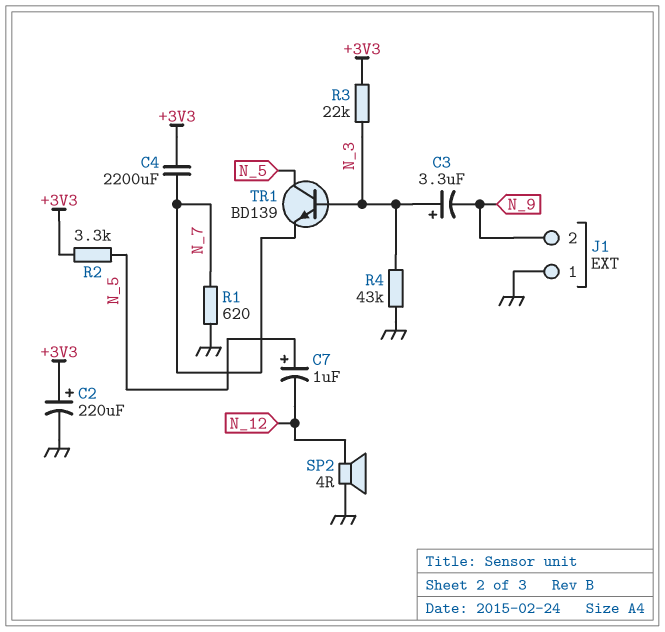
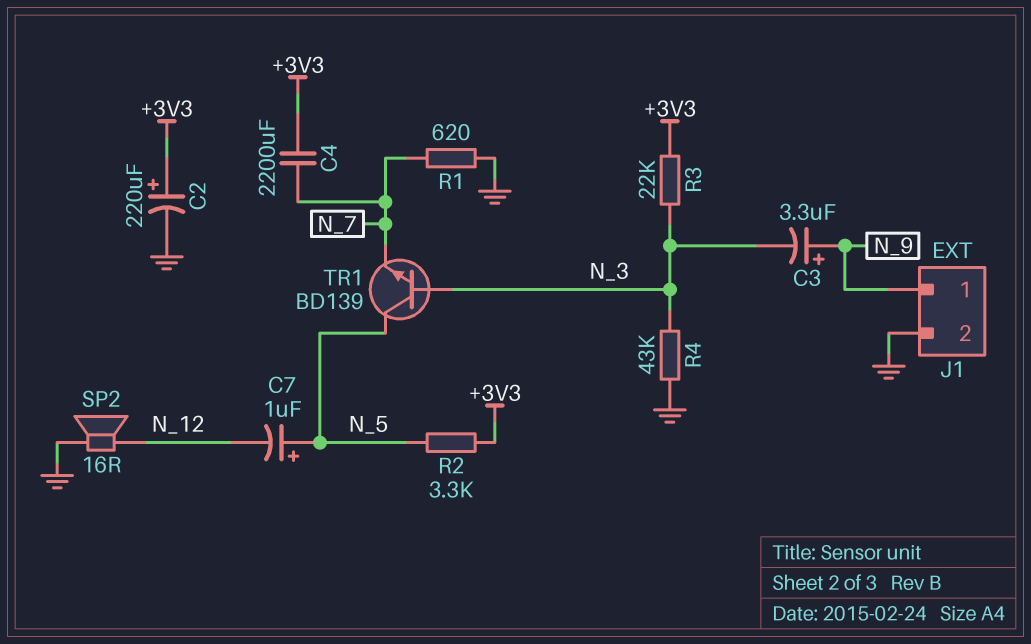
C3: 3.3uF (plus N_3, minus N_9) -> 3.3uF (plus N_9, minus N_3)
J1 pin 1: GND -> N_9
J1 pin 2: N_9 -> GND
SP2: speaker 4R (GND, N_12) -> speaker 16R (GND, N_12)

